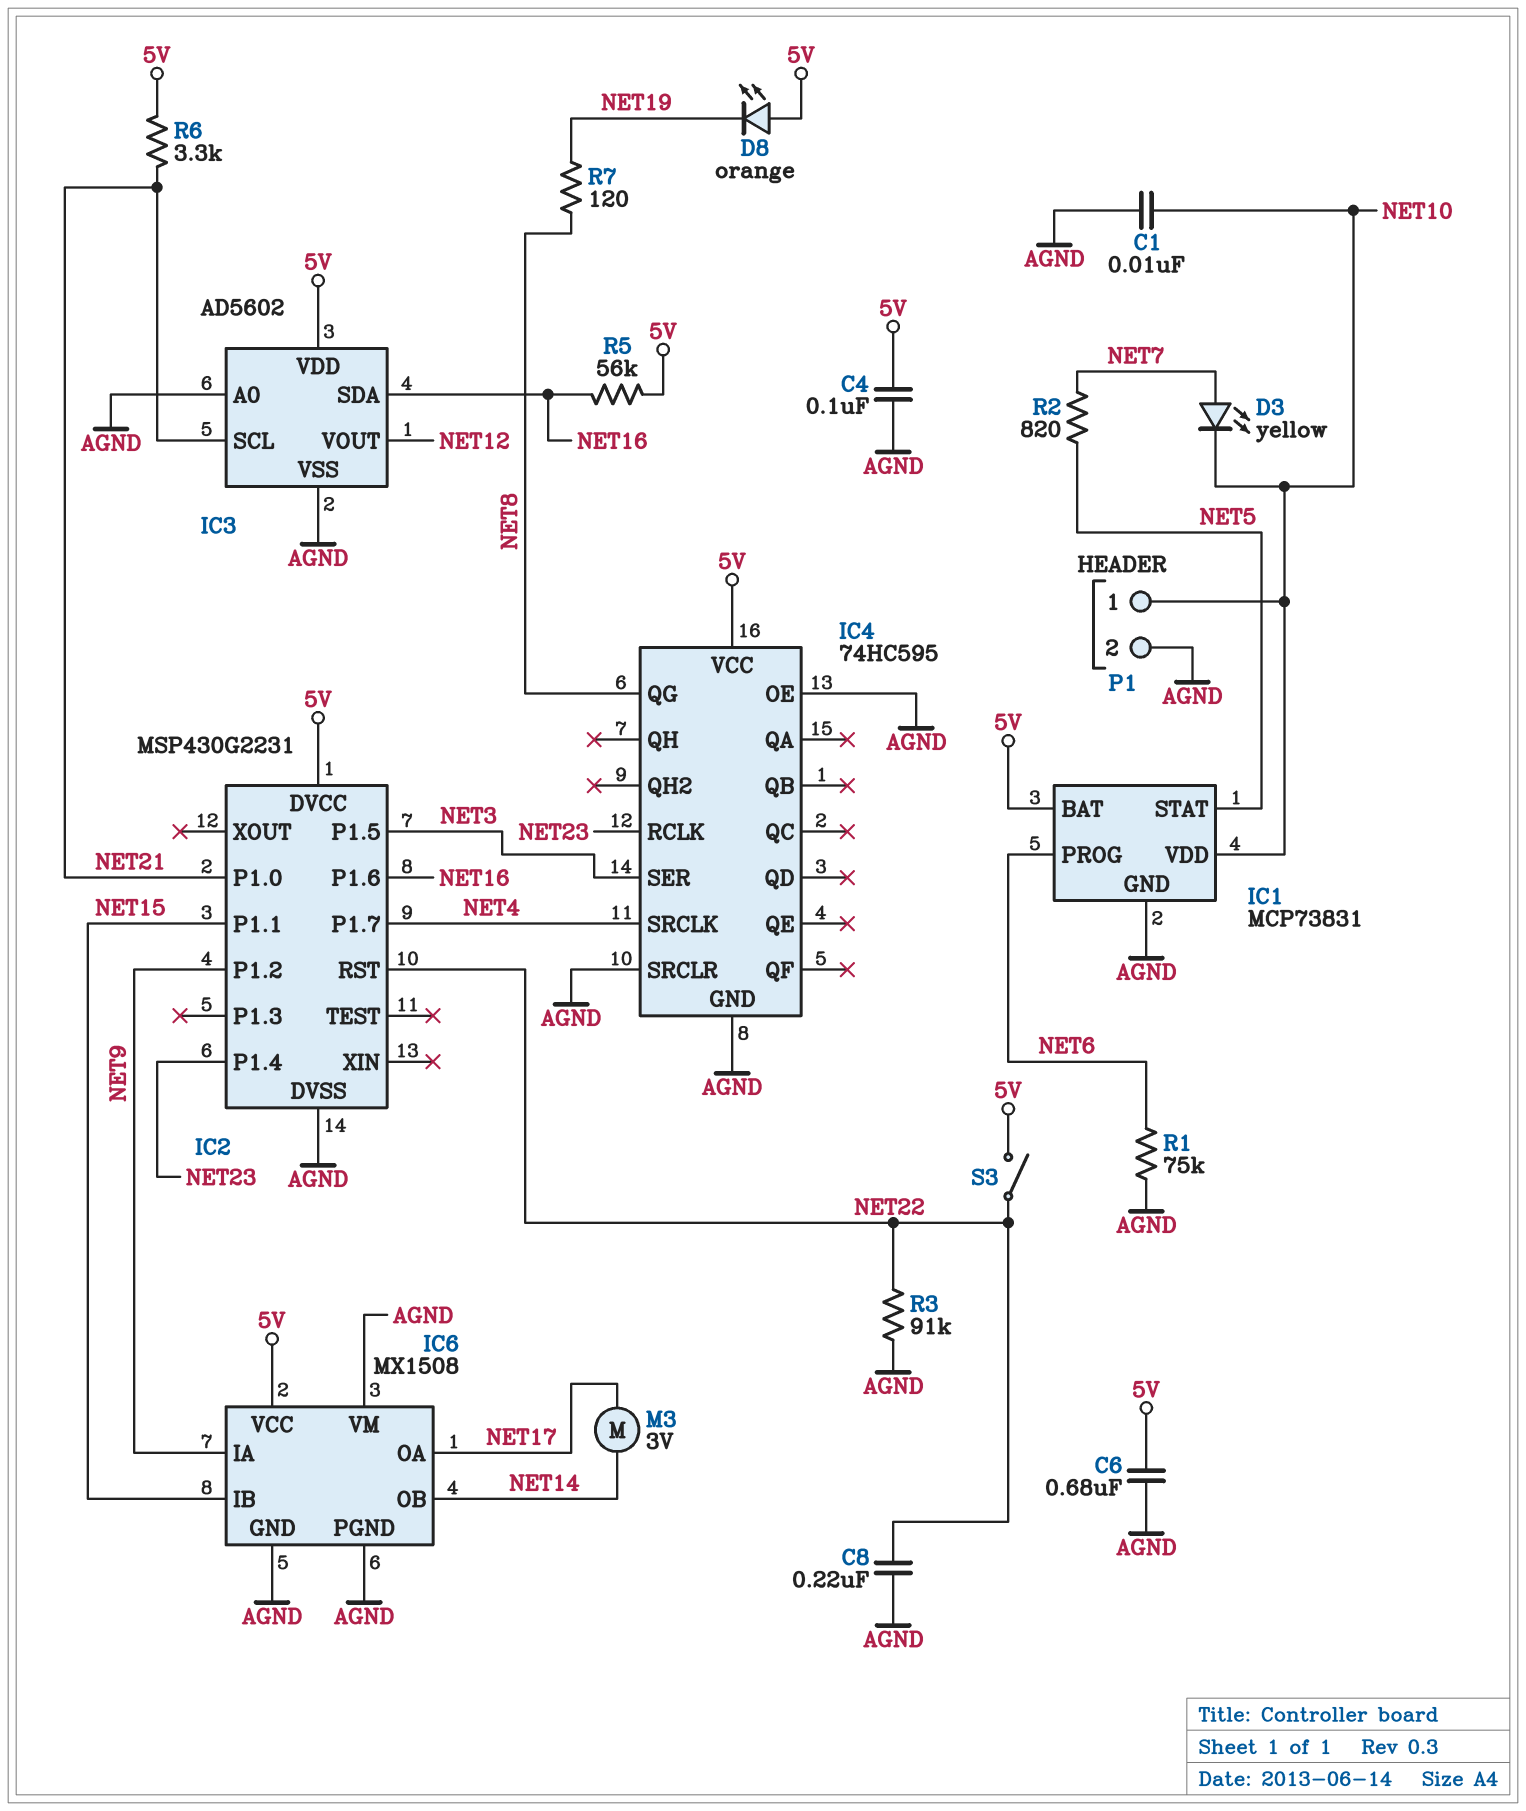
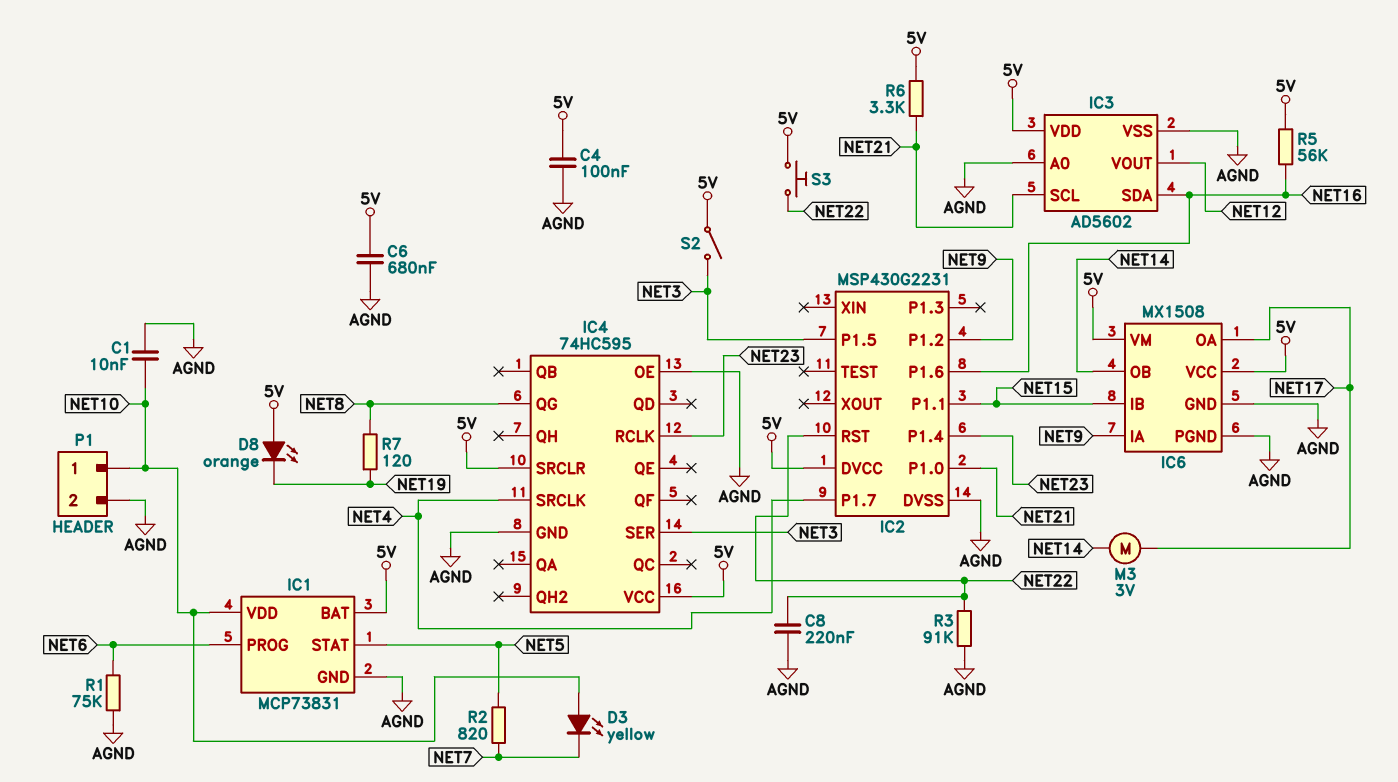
D3: LED yellow (A NET7, K NET10) -> LED yellow (A NET10, K NET7)
IC4 pin SRCLR: AGND -> 5V
IC6 pin VM: AGND -> 5V
S2: none -> switch (5V, NET3)
S3: switch (5V, NET22) -> button (5V, NET22)

